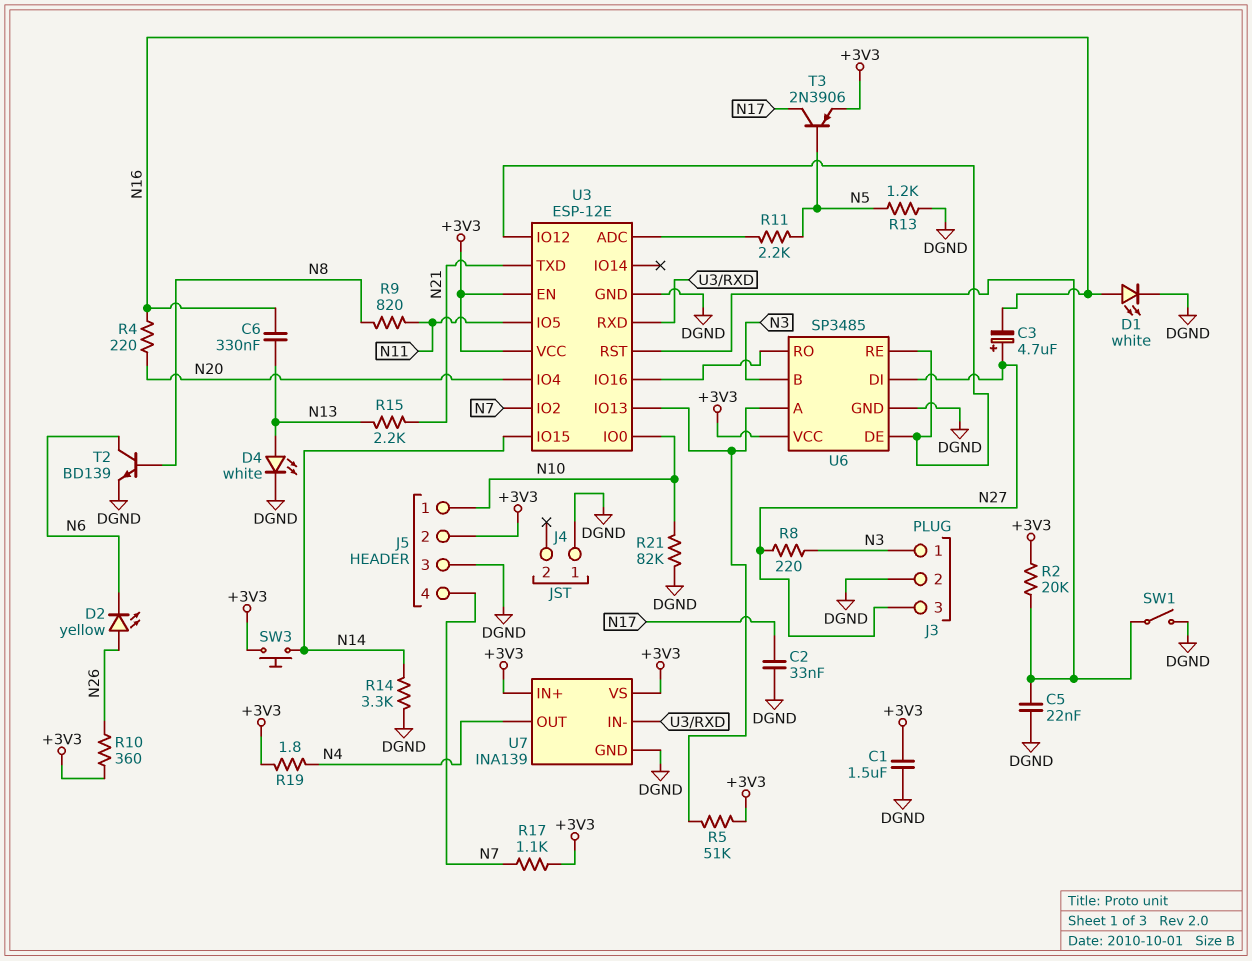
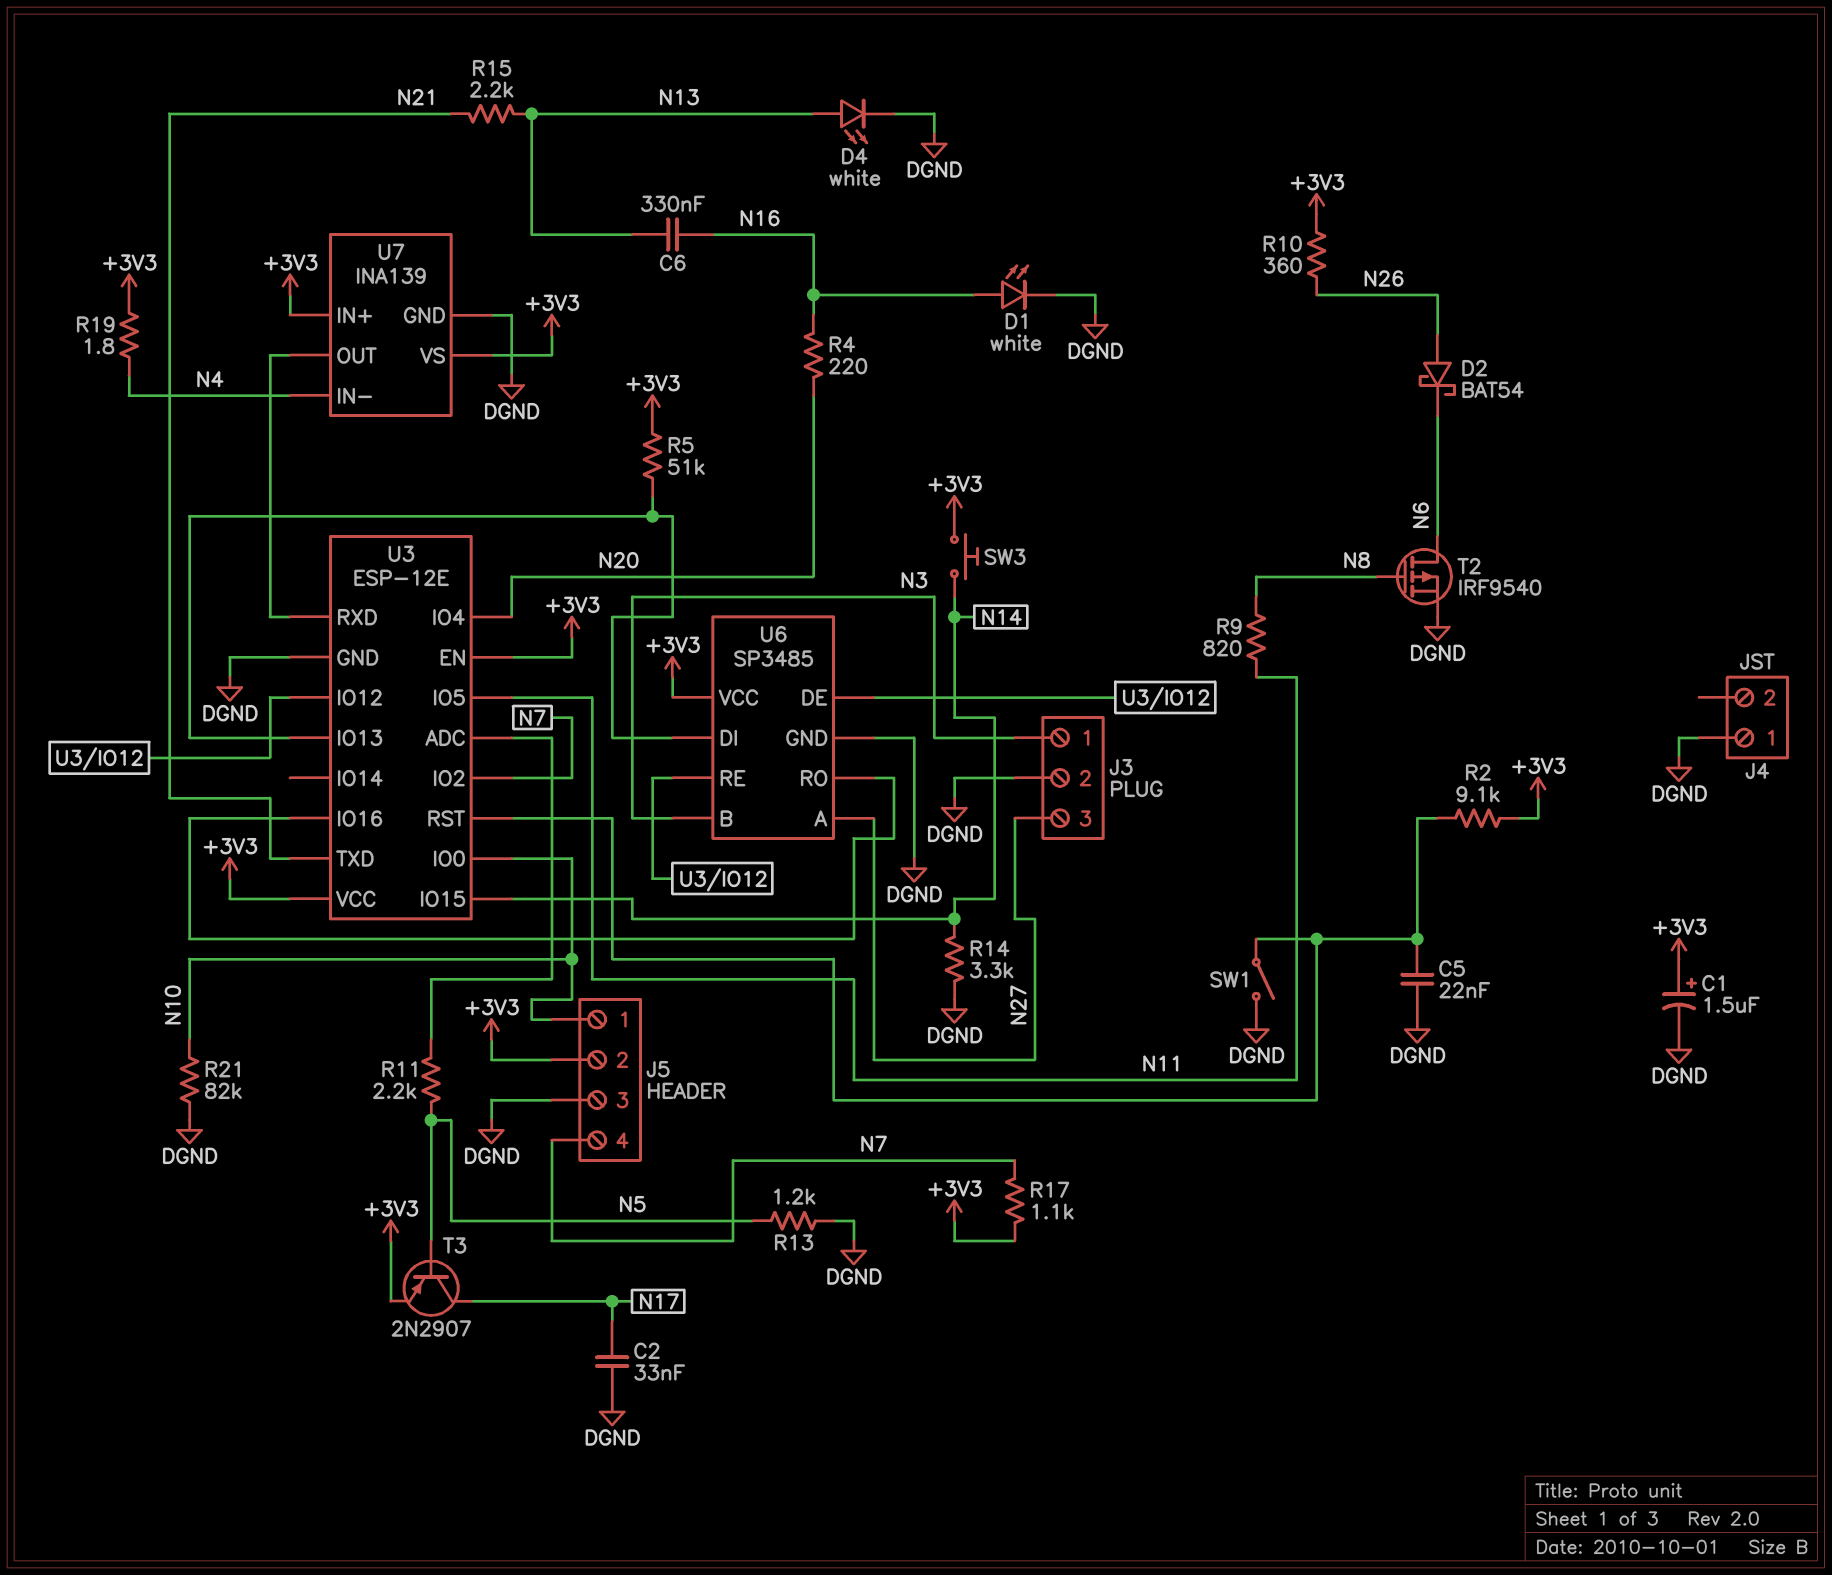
C1: 1.5uF (+3V3, DGND) -> 1.5uF (plus +3V3, minus DGND)
C3: 4.7uF (plus N27, minus N16) -> none
D2: LED yellow (A N26, K N6) -> schottky BAT54 (A N26, K N6)
R2: 20k (+3V3, U3/RST) -> 9.1k (+3V3, U3/RST)
R8: 220 (N3, N27) -> none
T2: NPN BD139 (B N8, C N6, E DGND) -> PMOS IRF9540 (G N8, D N6, S DGND)
T3: PNP 2N3906 (B N5, C N17, E +3V3) -> PNP 2N2907 (B N5, C N17, E +3V3)
U6 pin A: U3/IO13 -> N27
U6 pin DI: N27 -> U3/IO13
U7 pin IN-: U3/RXD -> N4
U7 pin OUT: N4 -> U3/RXD

